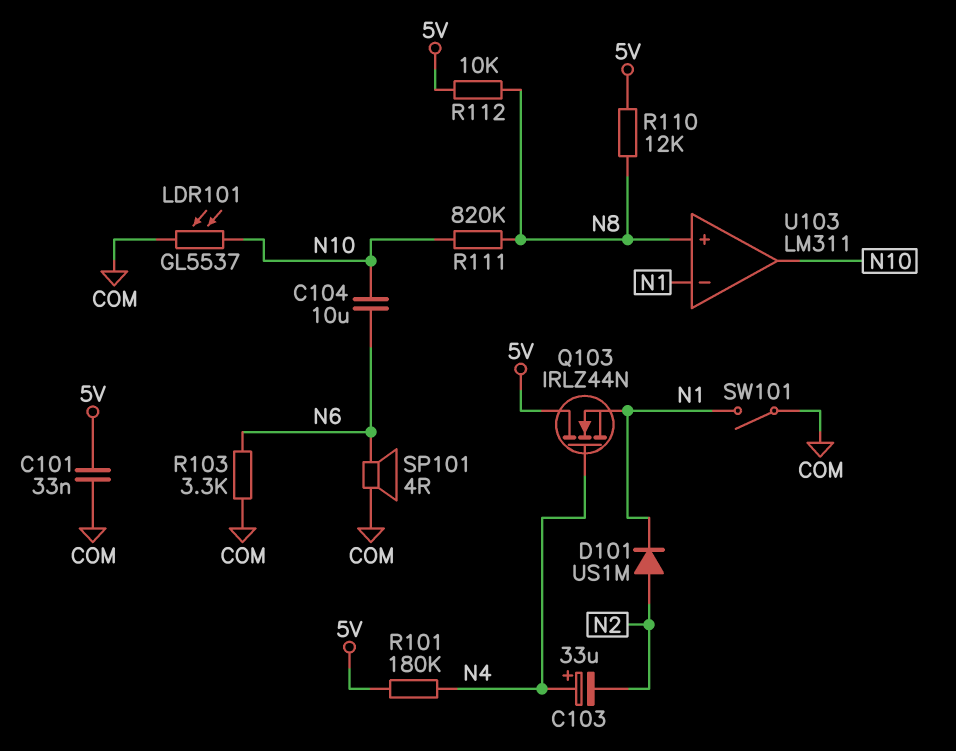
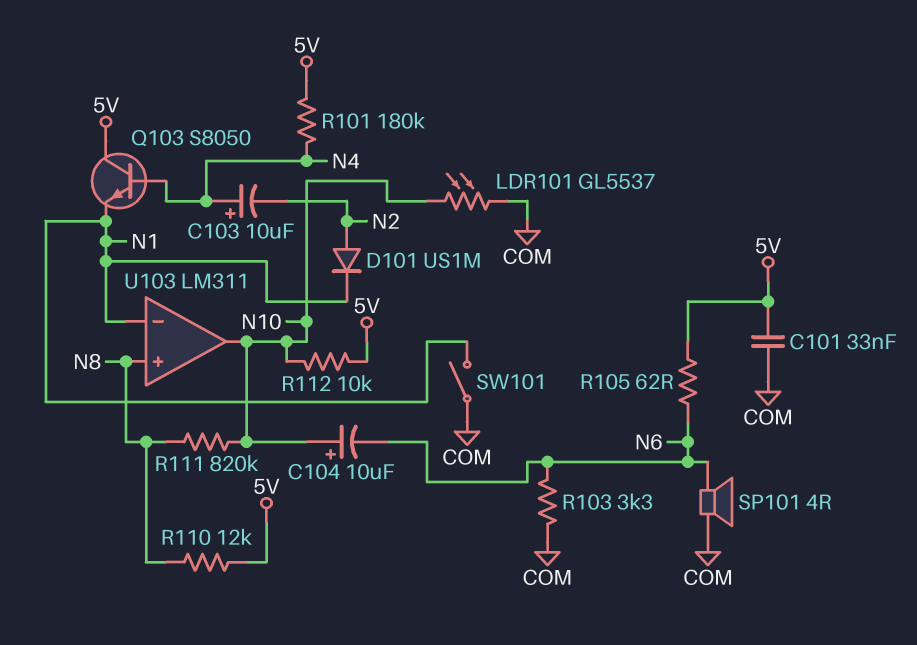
C103: 33uF (plus N4, minus N2) -> 10uF (plus N4, minus N2)
C104: 10uF (N6, N10) -> 10uF (plus N10, minus N6)
Q103: NMOS IRLZ44N (G N4, D 5V, S N1) -> NPN S8050 (B N4, C 5V, E N1)
R105: none -> 62 (5V, N6)
R112: 10k (5V, N8) -> 10k (5V, N10)

